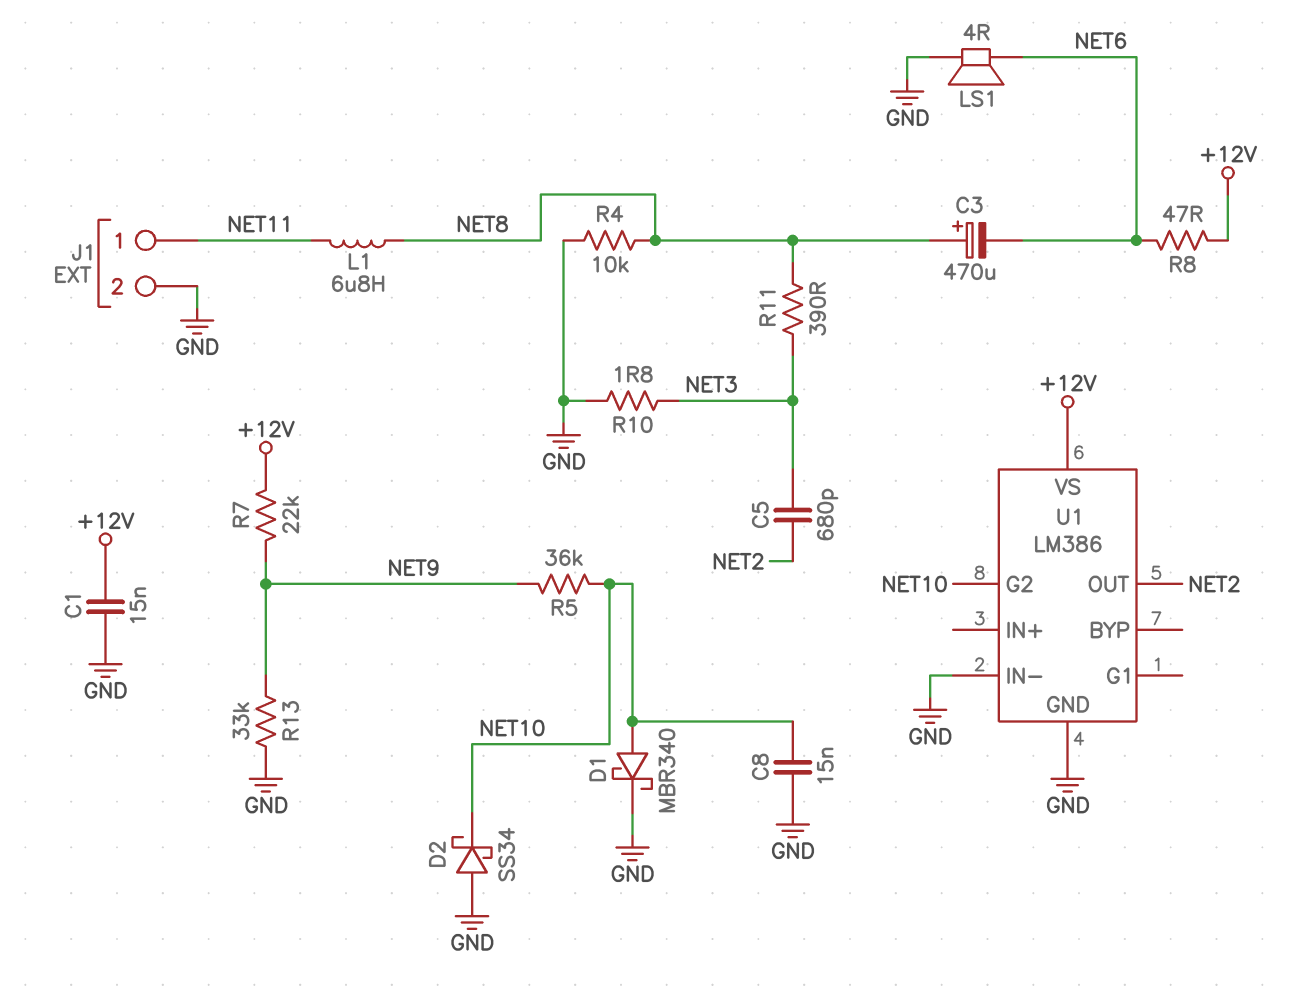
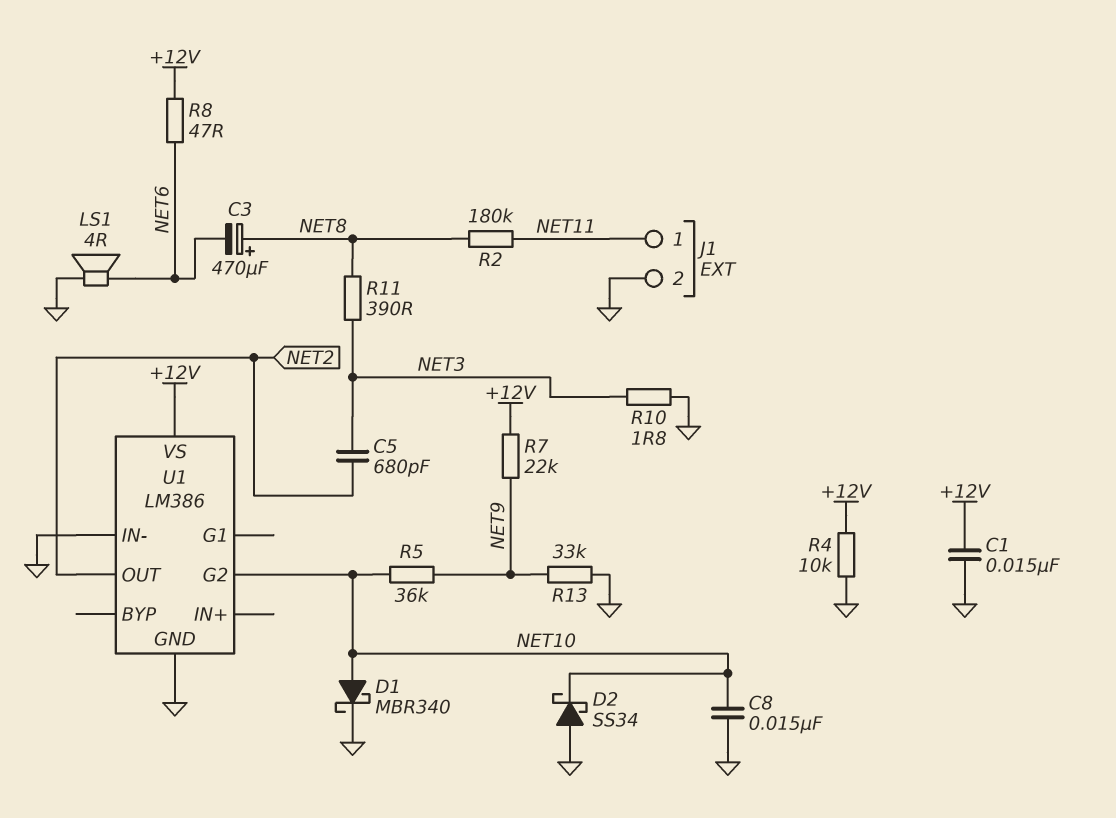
L1: 6.8uH (NET8, NET11) -> none
R2: none -> 180k (NET8, NET11)
R4: 10k (GND, NET8) -> 10k (+12V, GND)

